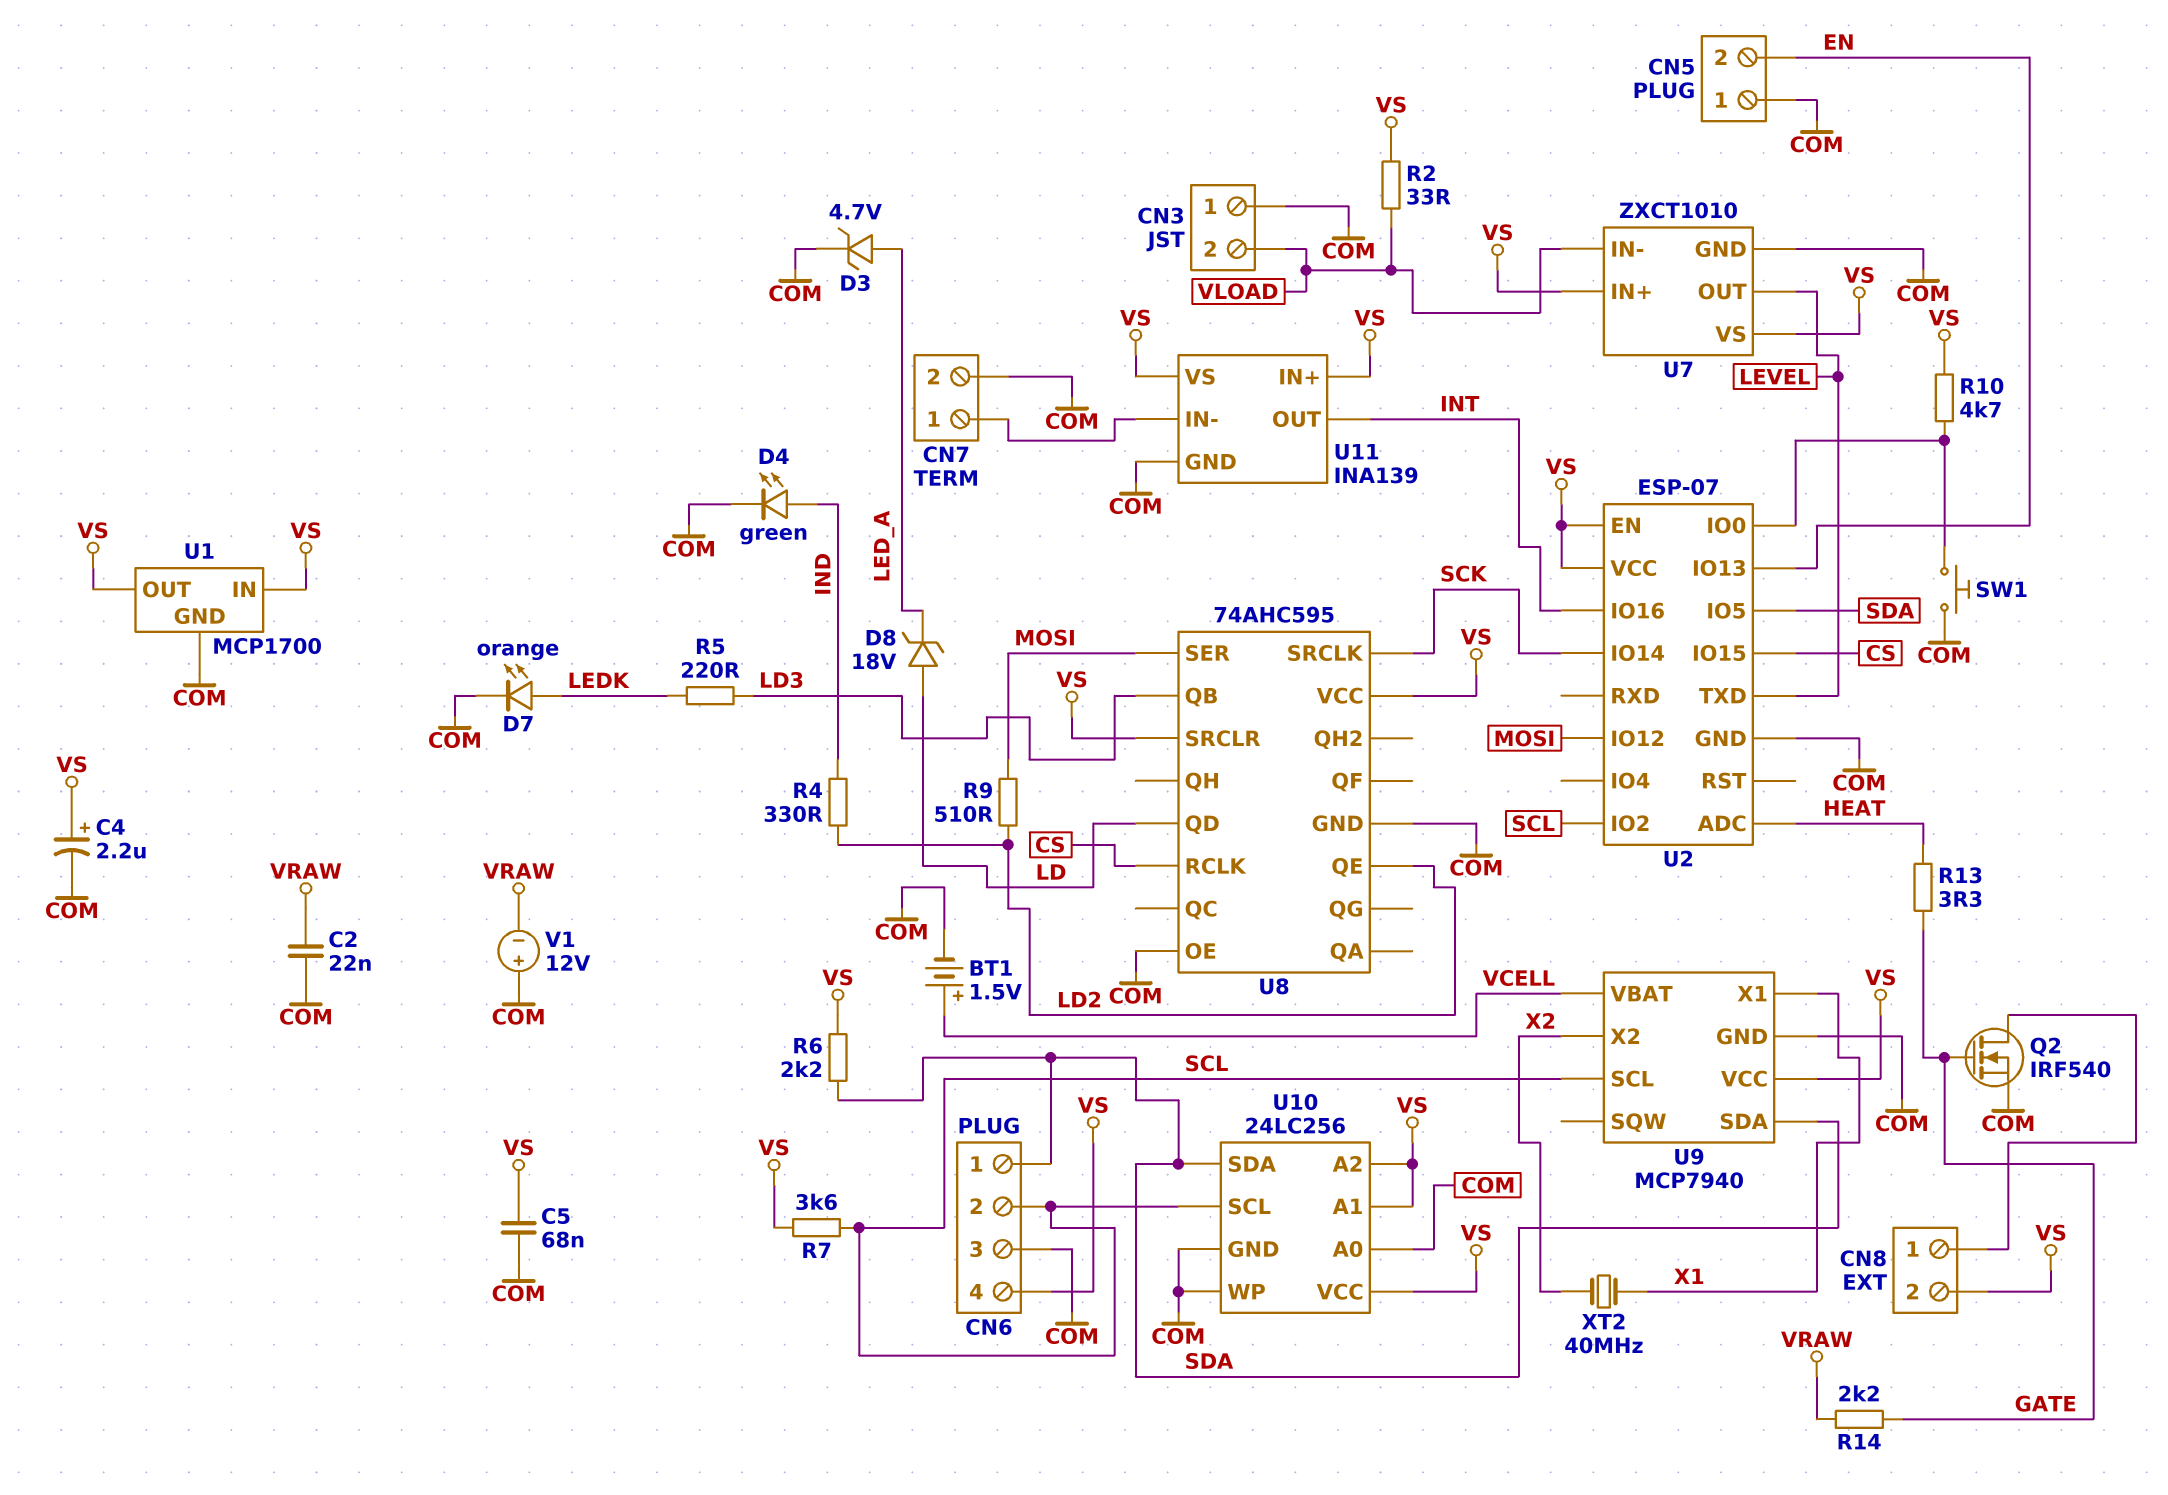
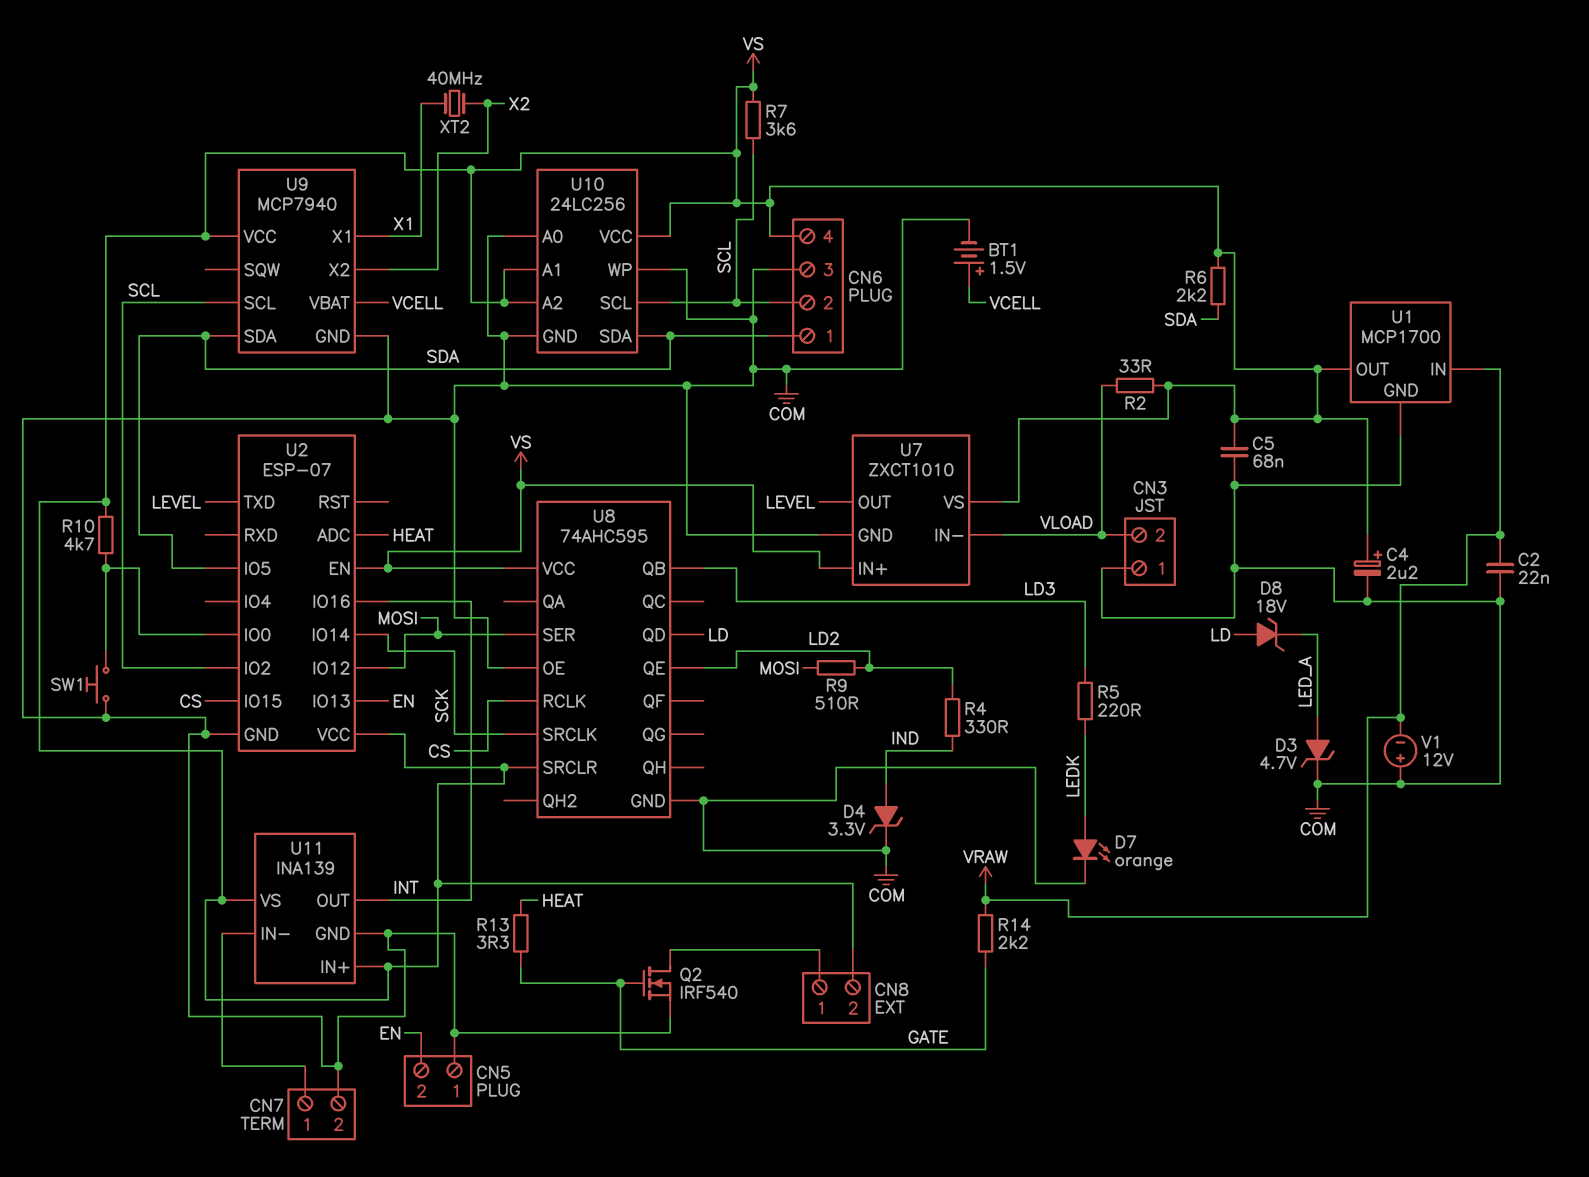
D4: LED green (A IND, K COM) -> zener 3.3V (A IND, K COM)
U1 pin IN: VS -> VRAW

